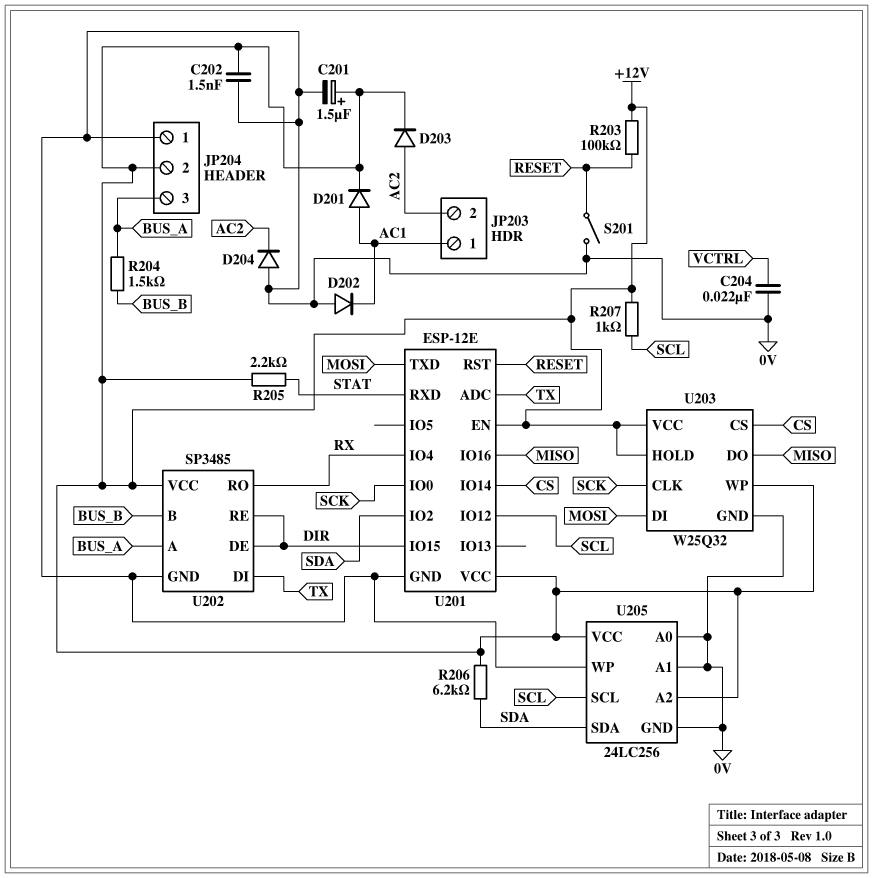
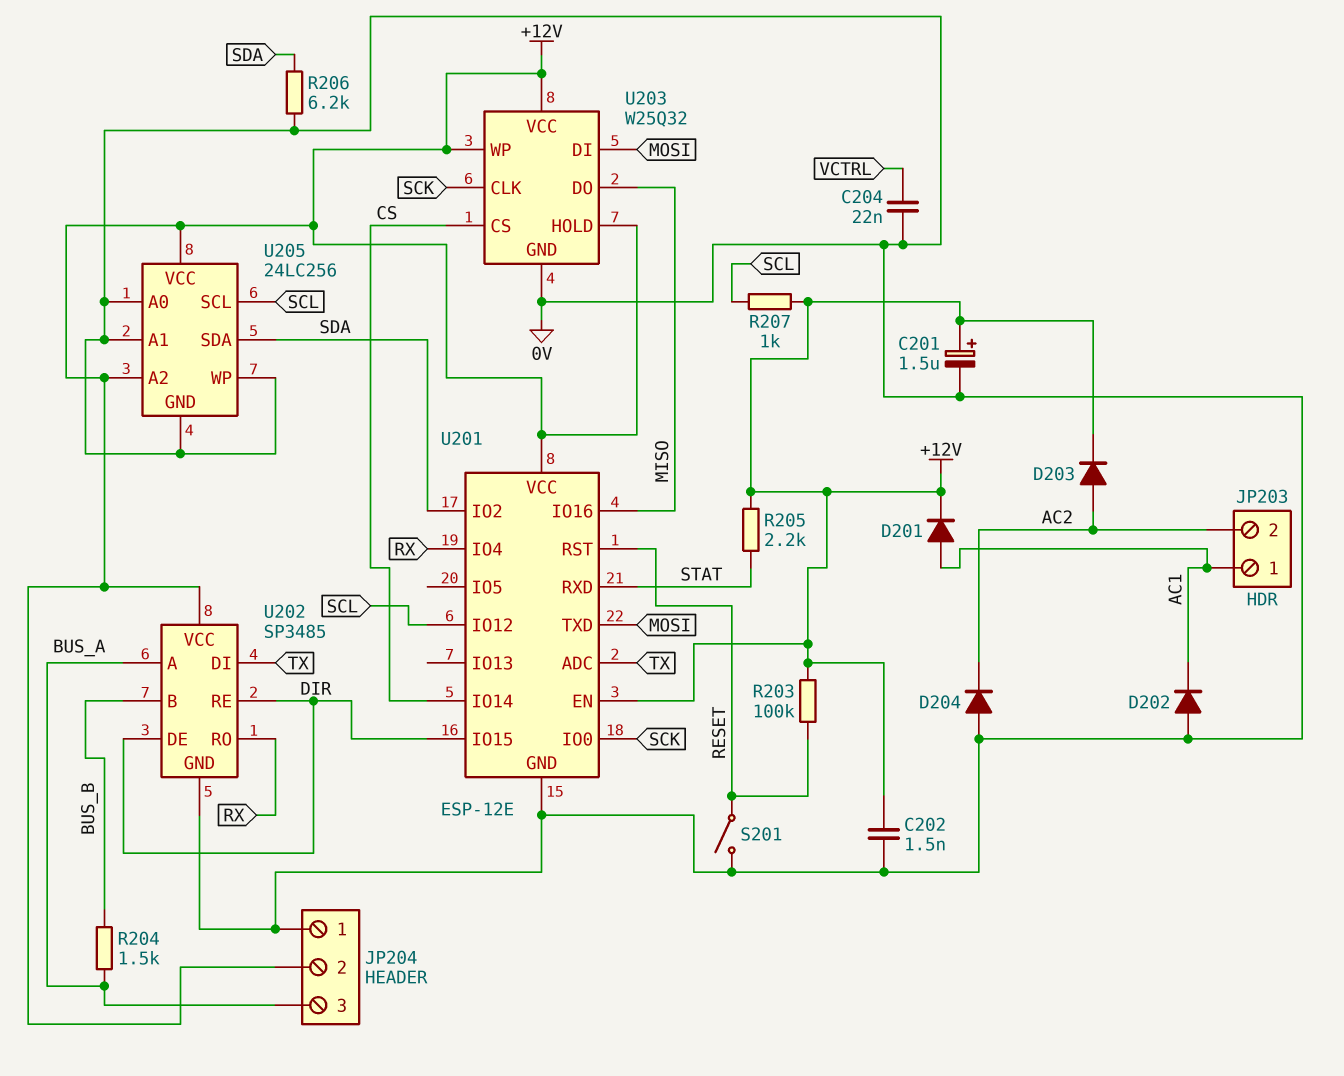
R206: 6.2k (+12V, SDA) -> 6.2k (0V, SDA)

